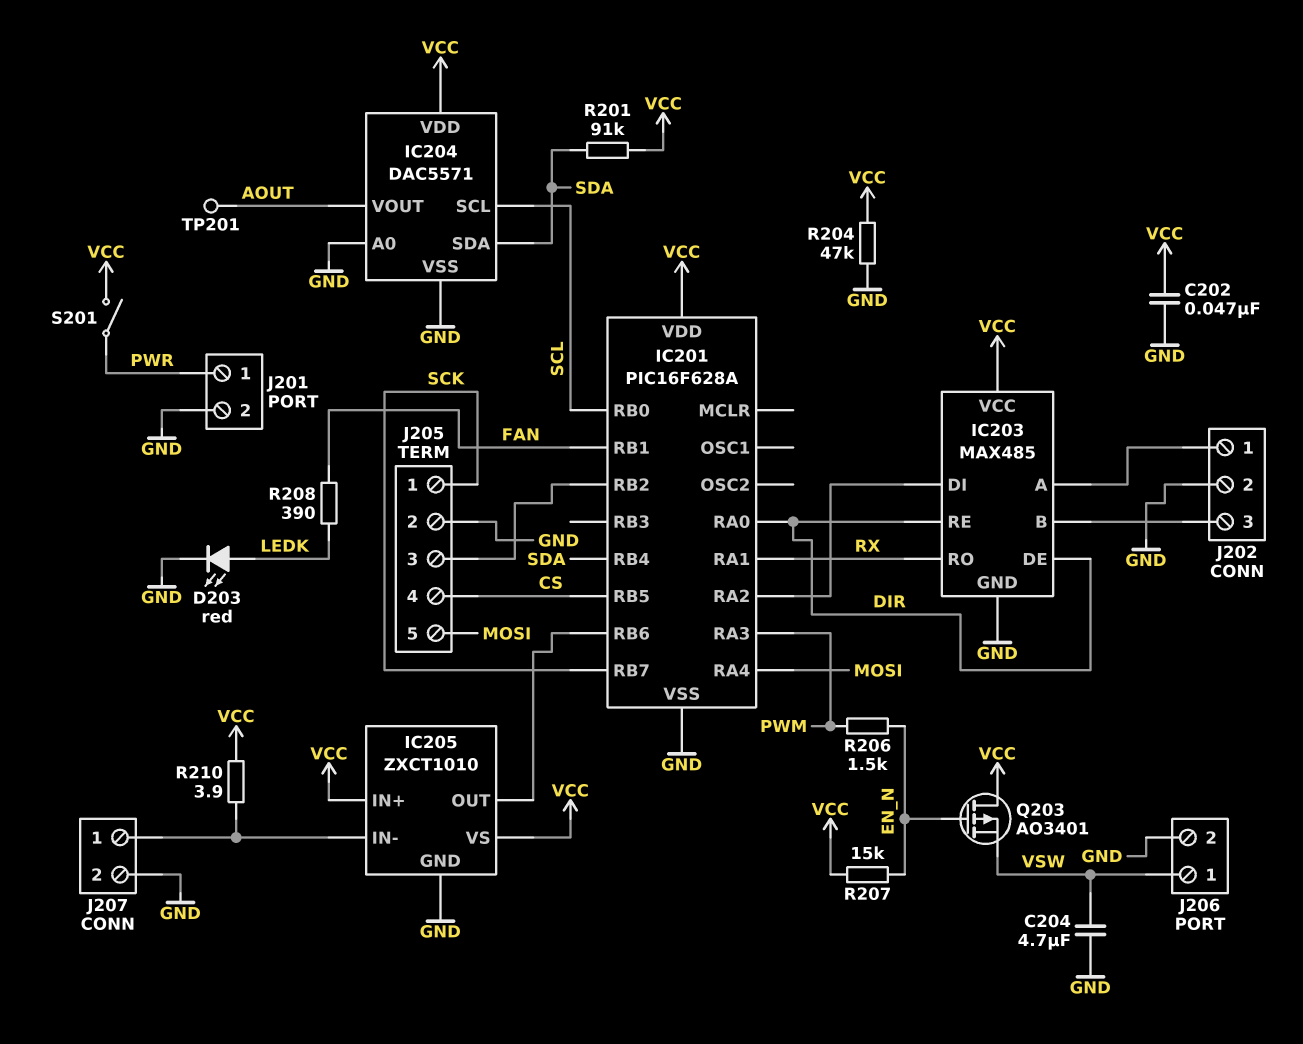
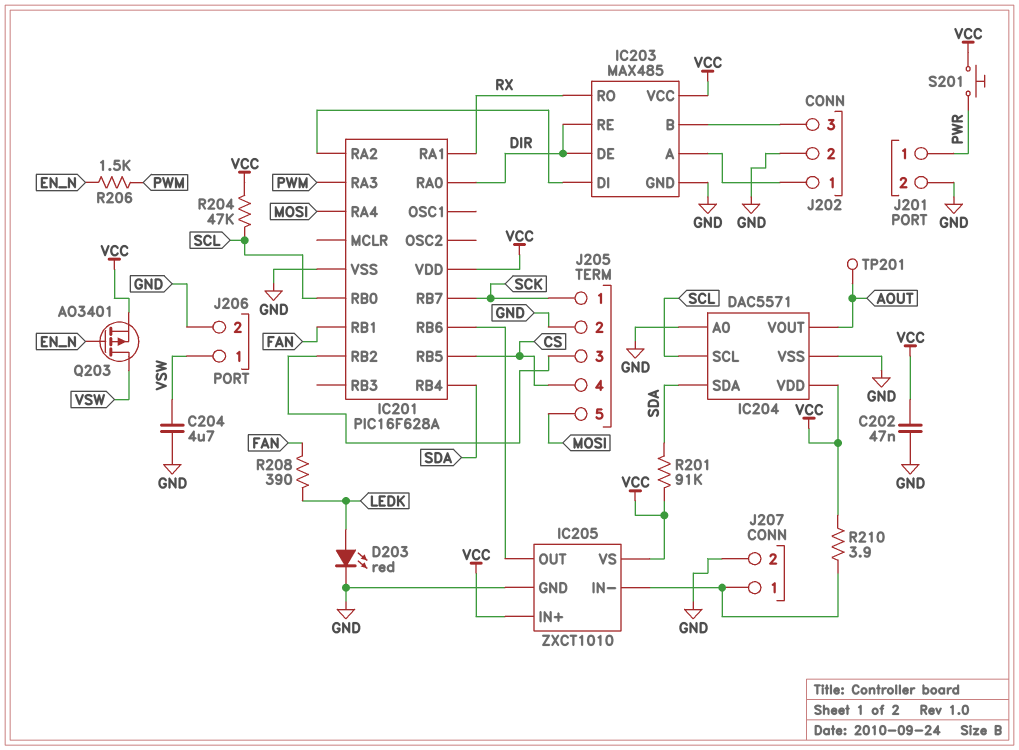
Q203: PMOS AO3401 (G EN_N, D VCC, S VSW) -> PMOS AO3401 (G EN_N, D VSW, S VCC)
R204: 47k (GND, VCC) -> 47k (SCL, VCC)
R207: 15k (EN_N, VCC) -> none
S201: switch (PWR, VCC) -> button (PWR, VCC)

